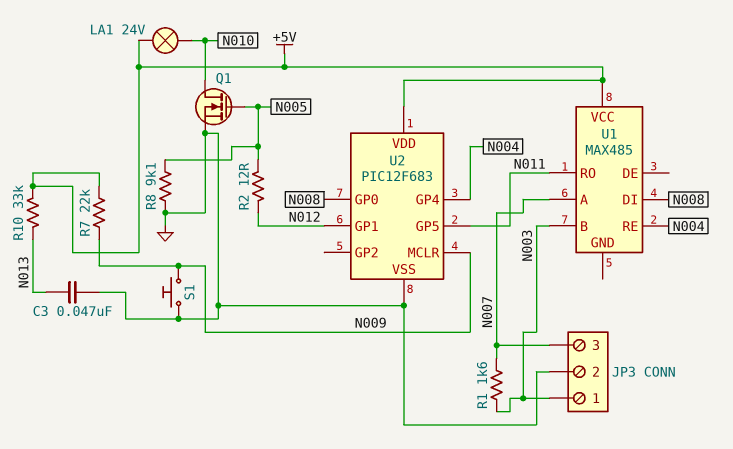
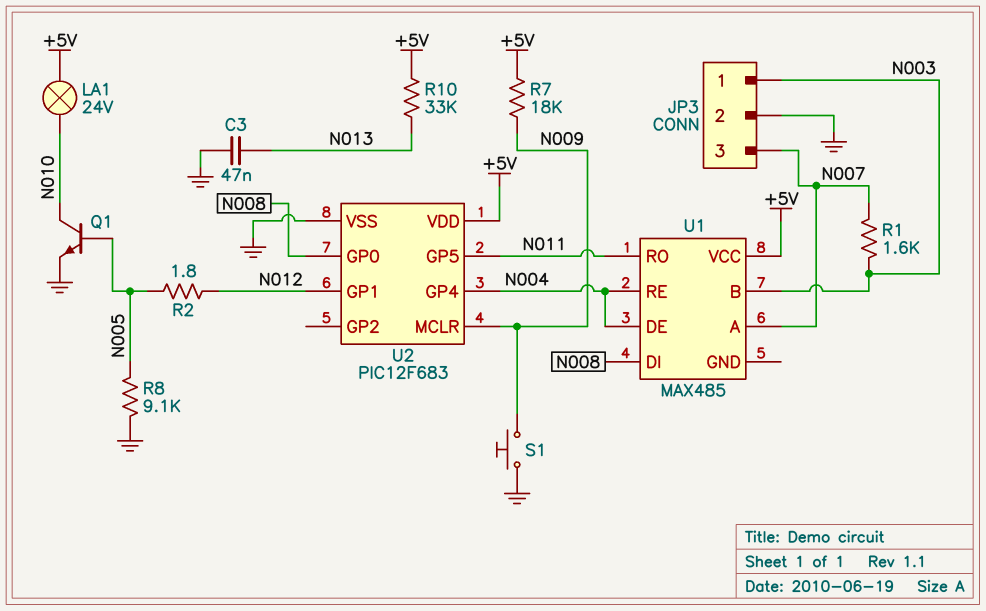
Q1: NMOS (G N005, D N010, S GND) -> NPN (B N005, C N010, E GND)
R2: 12 (N005, N012) -> 1.8 (N005, N012)
R7: 22k (+5V, N009) -> 18k (+5V, N009)
U1 pin DE: none -> N004

